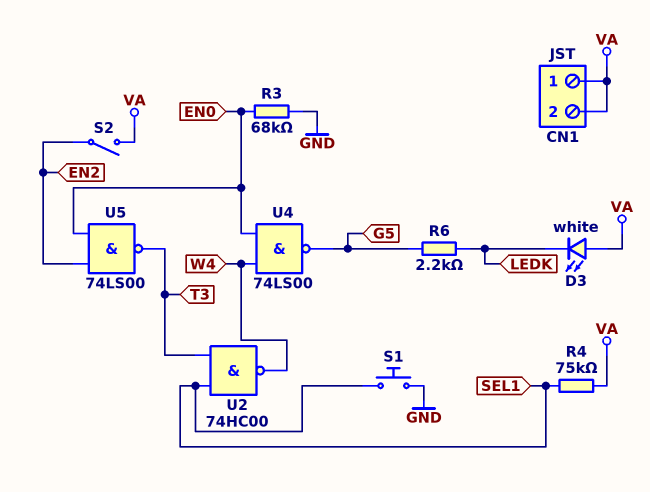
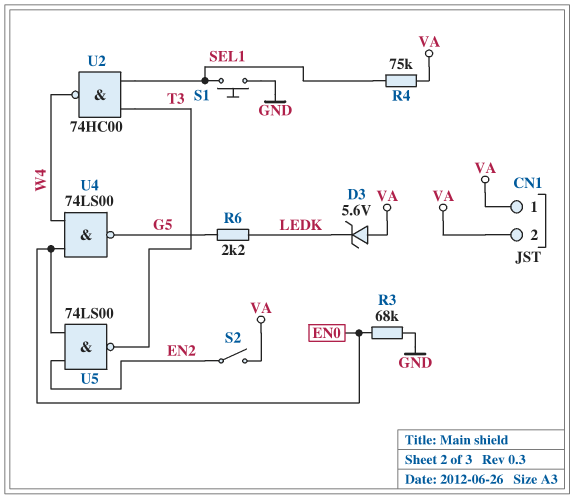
D3: LED white (A VA, K LEDK) -> zener 5.6V (A VA, K LEDK)

